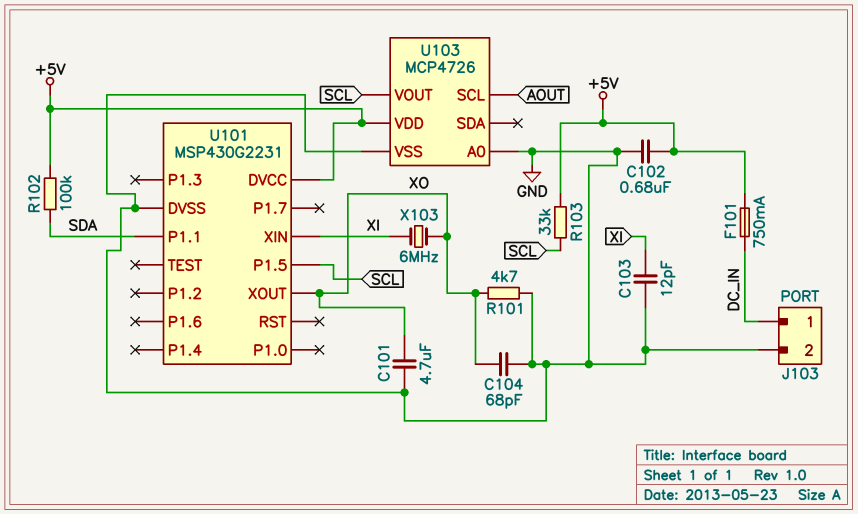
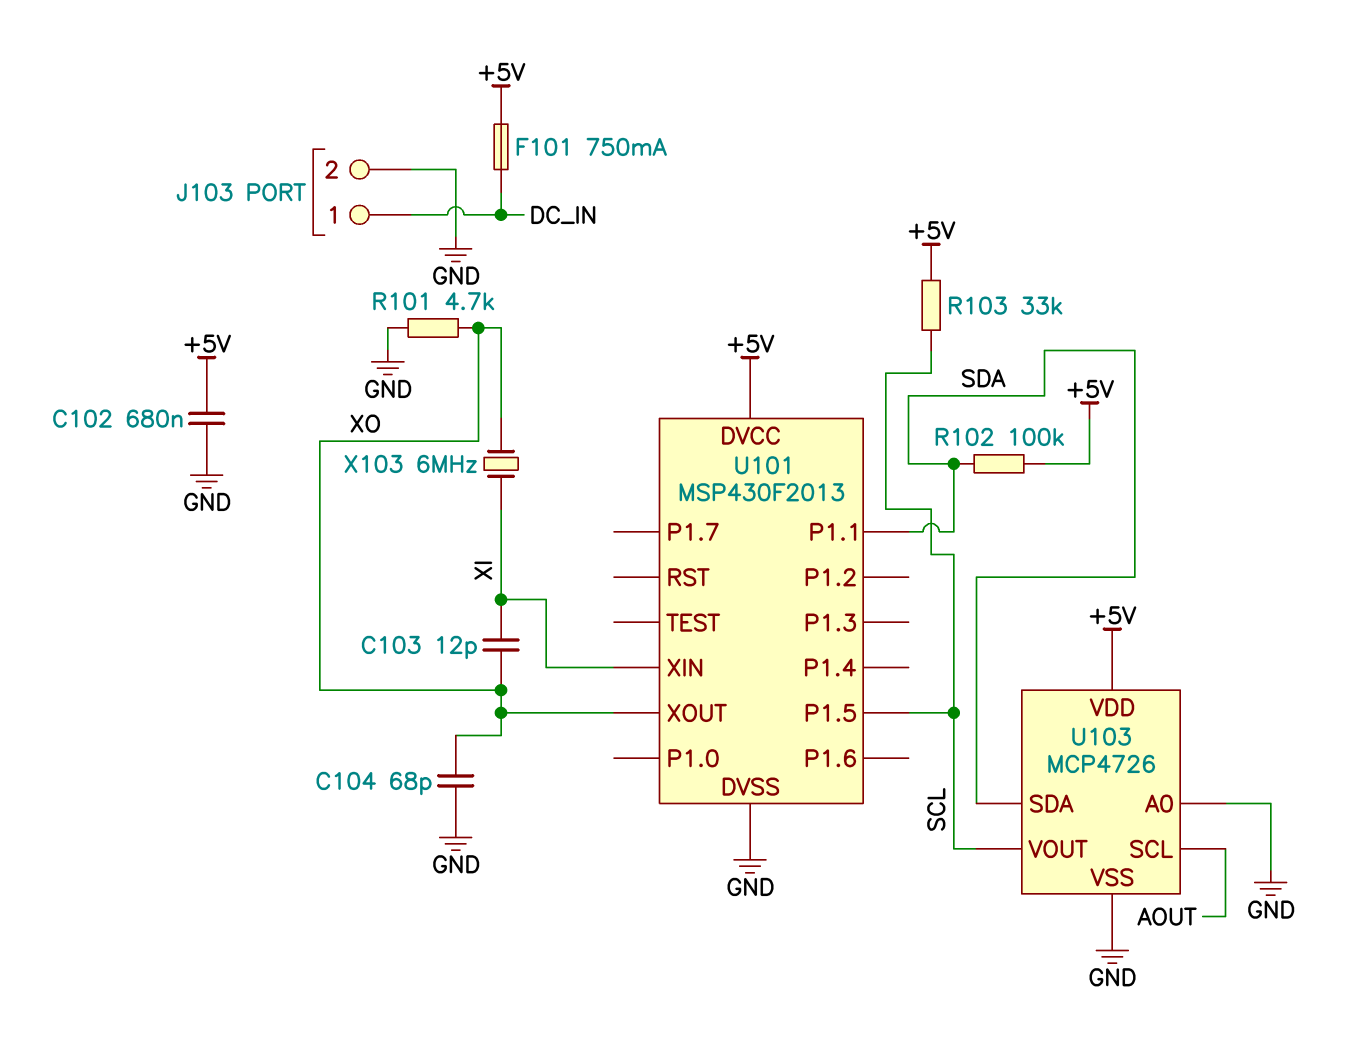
C101: 4.7uF (GND, XO) -> none
C103: 12pF (GND, XI) -> 12pF (XI, XO)
U101: MSP430G2231 -> MSP430F2013
U103 pin SDA: none -> SDA

